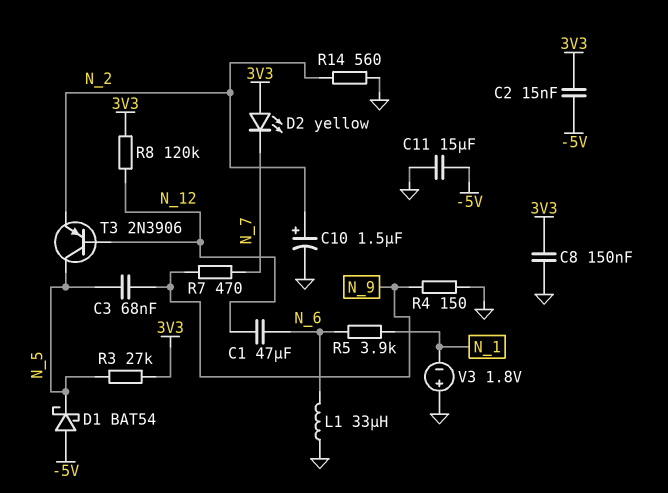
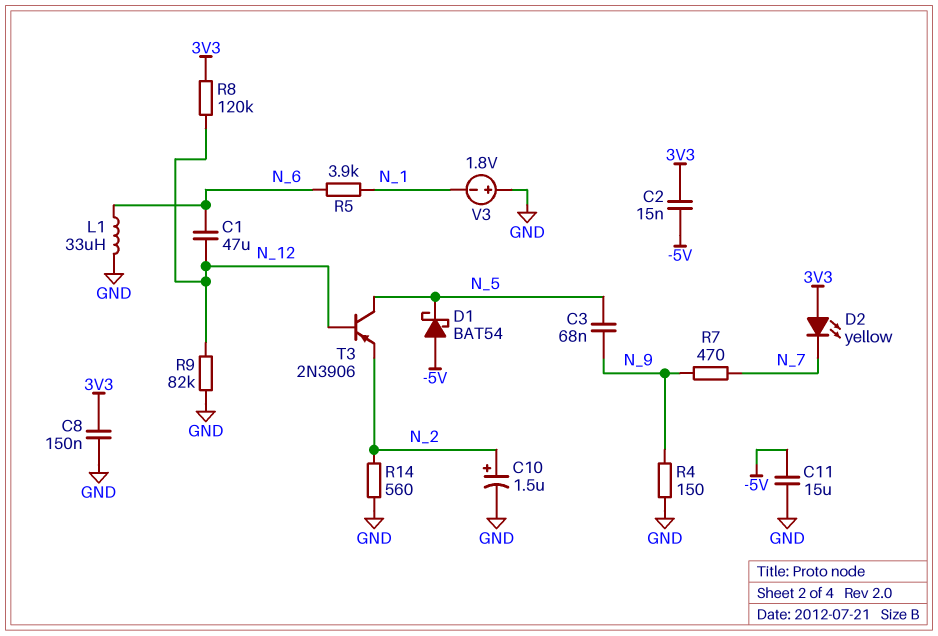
R3: 27k (3V3, N_5) -> none
R9: none -> 82k (GND, N_12)

